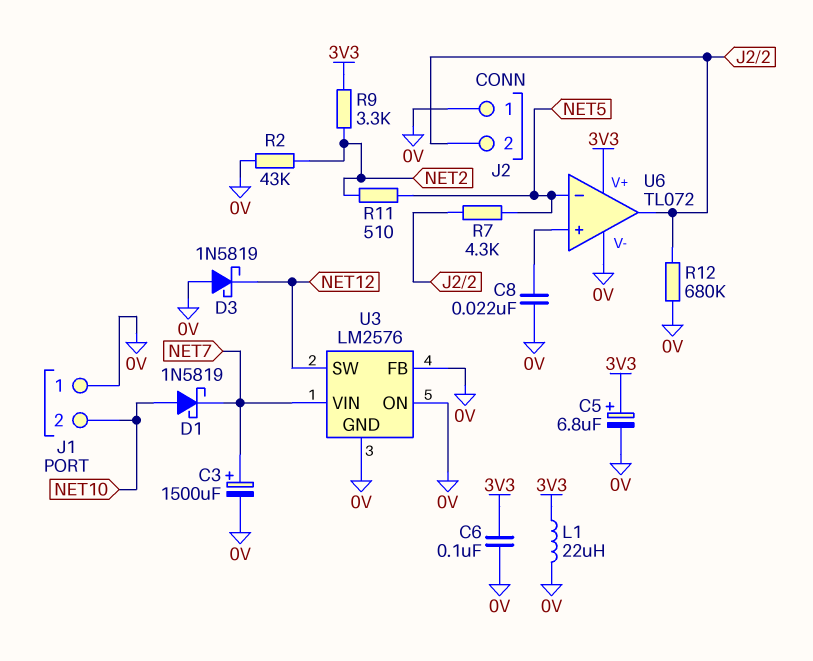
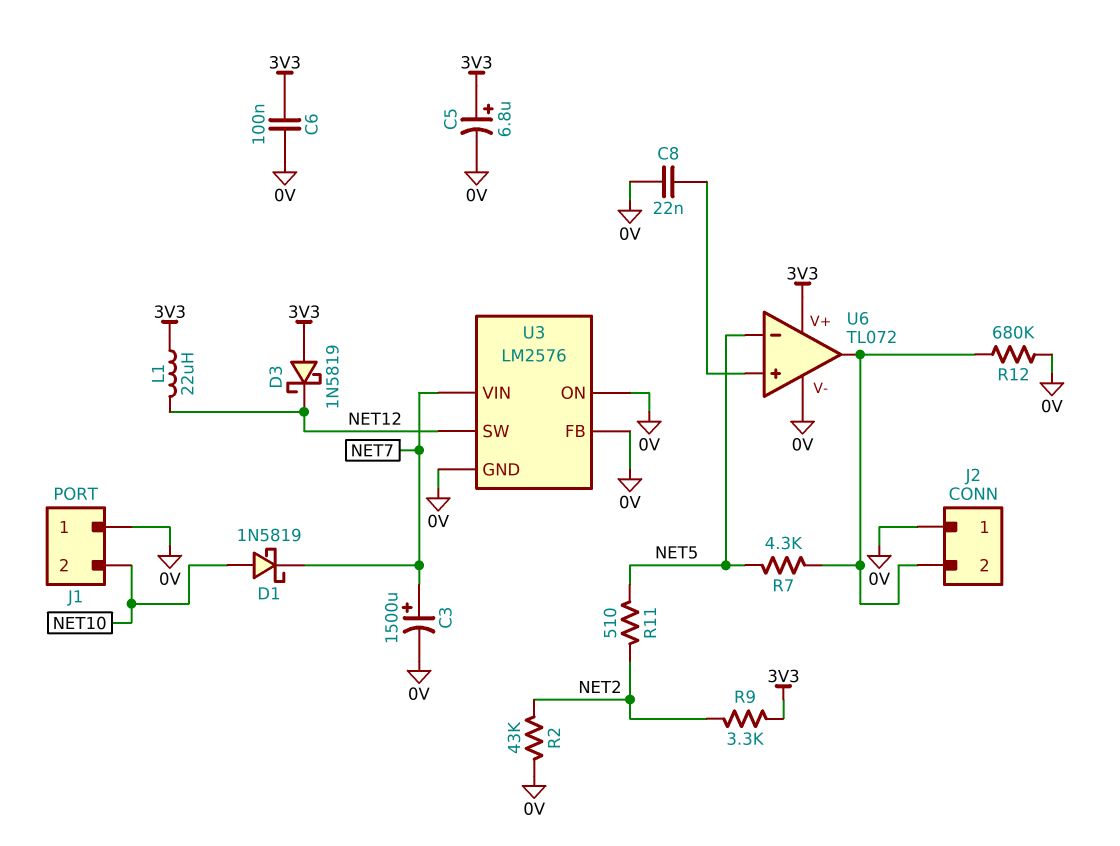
D3: schottky 1N5819 (A 0V, K NET12) -> schottky 1N5819 (A 3V3, K NET12)
L1: 22uH (0V, 3V3) -> 22uH (3V3, NET12)

